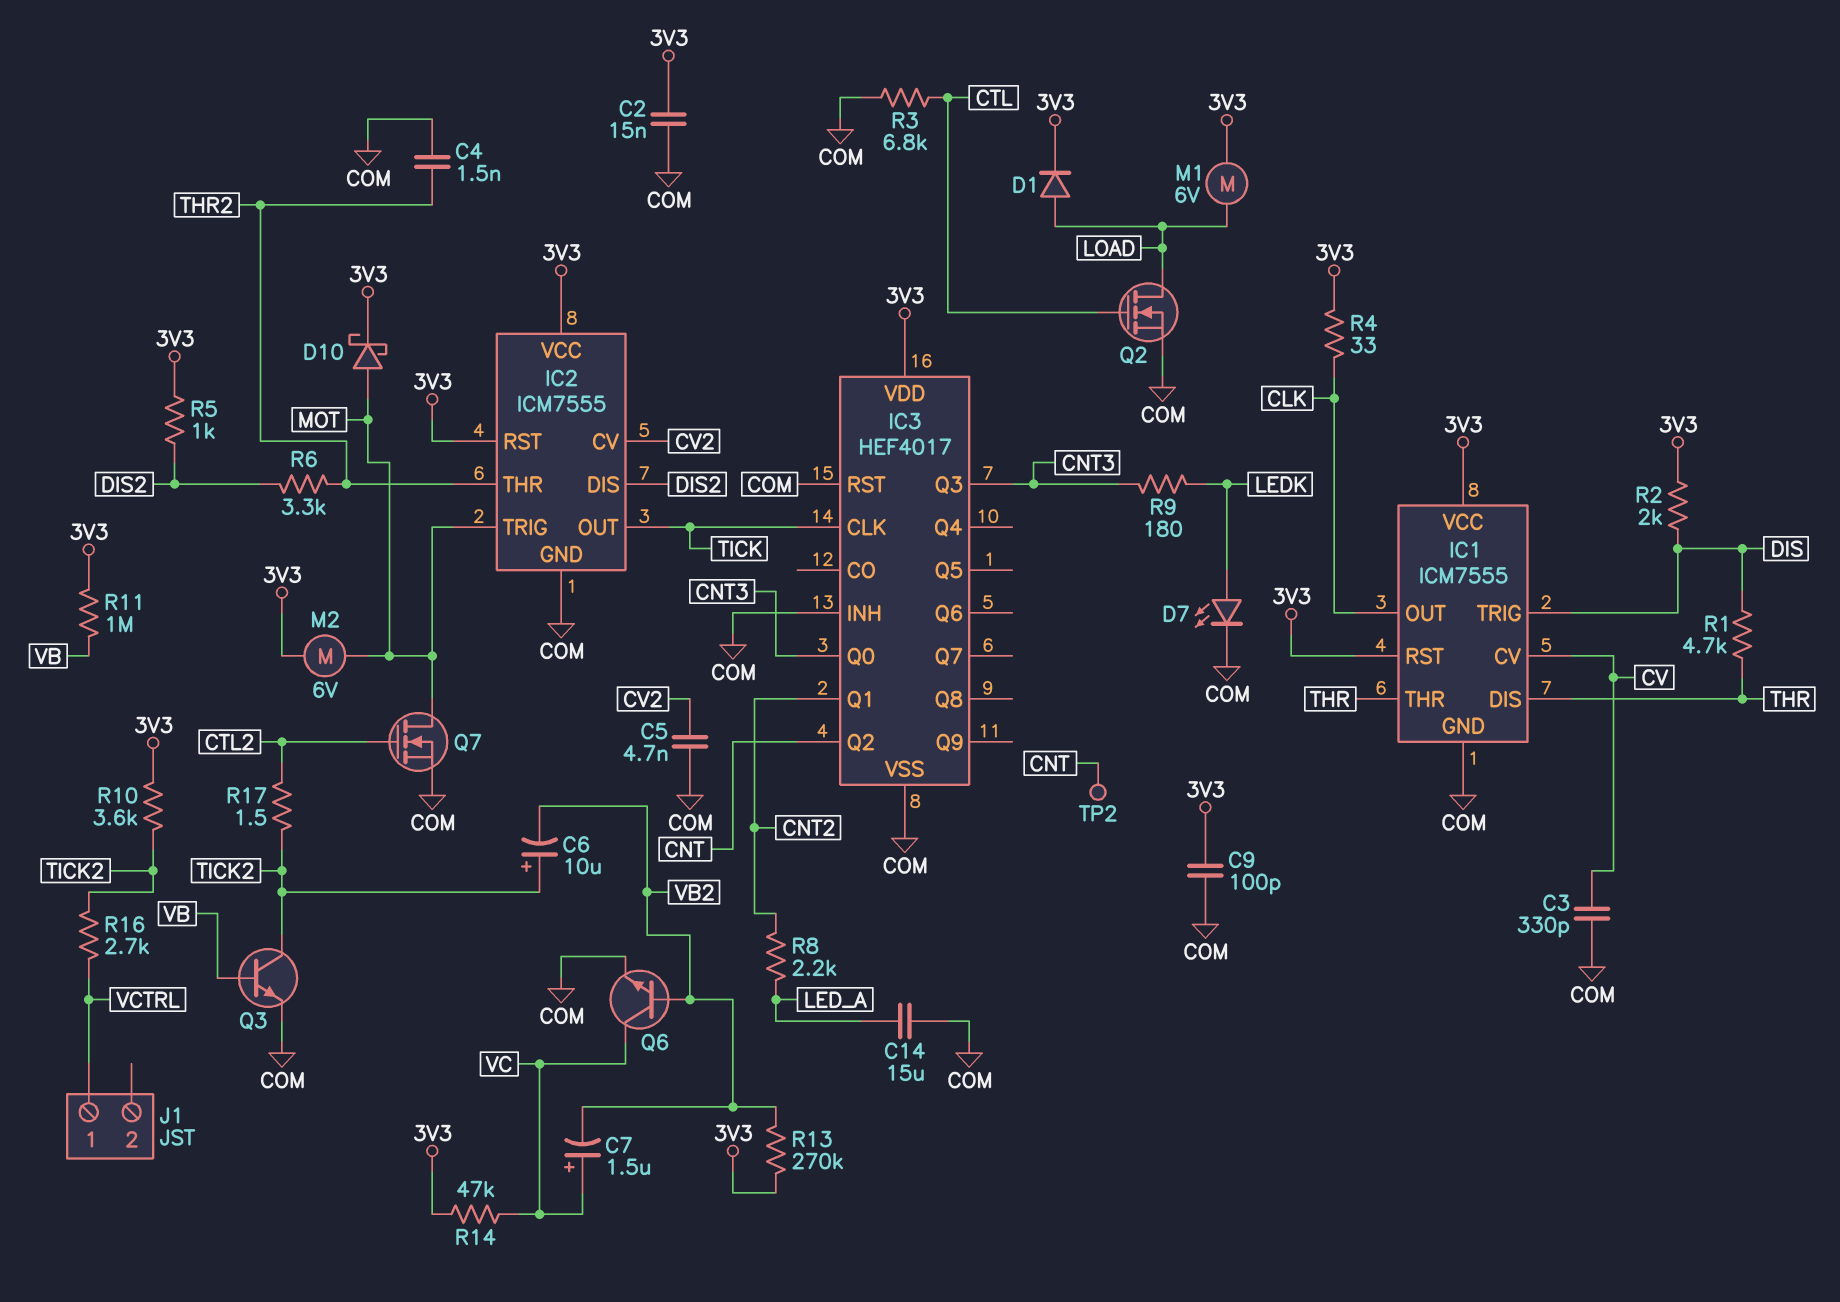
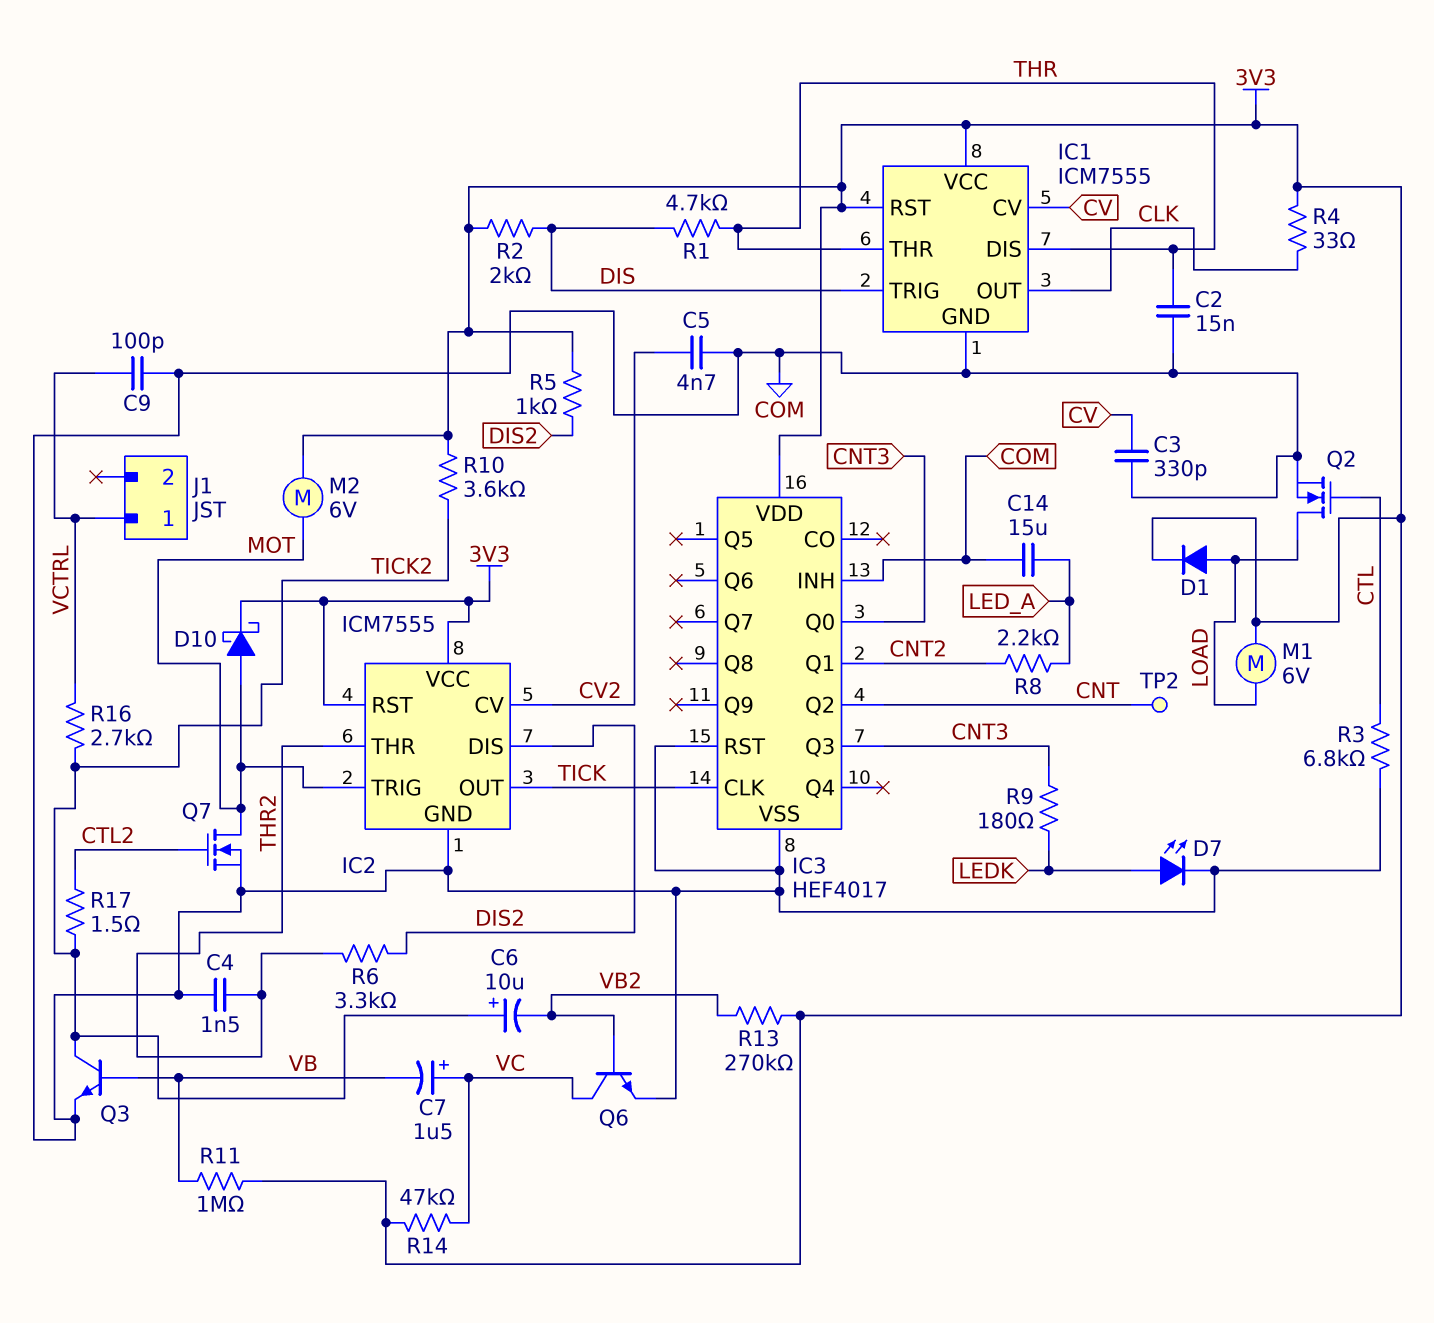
C2: 15nF (3V3, COM) -> 15nF (COM, THR)
C7: 1.5uF (plus VC, minus VB2) -> 1.5uF (plus VC, minus VB)
C9: 100pF (3V3, COM) -> 100pF (COM, VCTRL)

